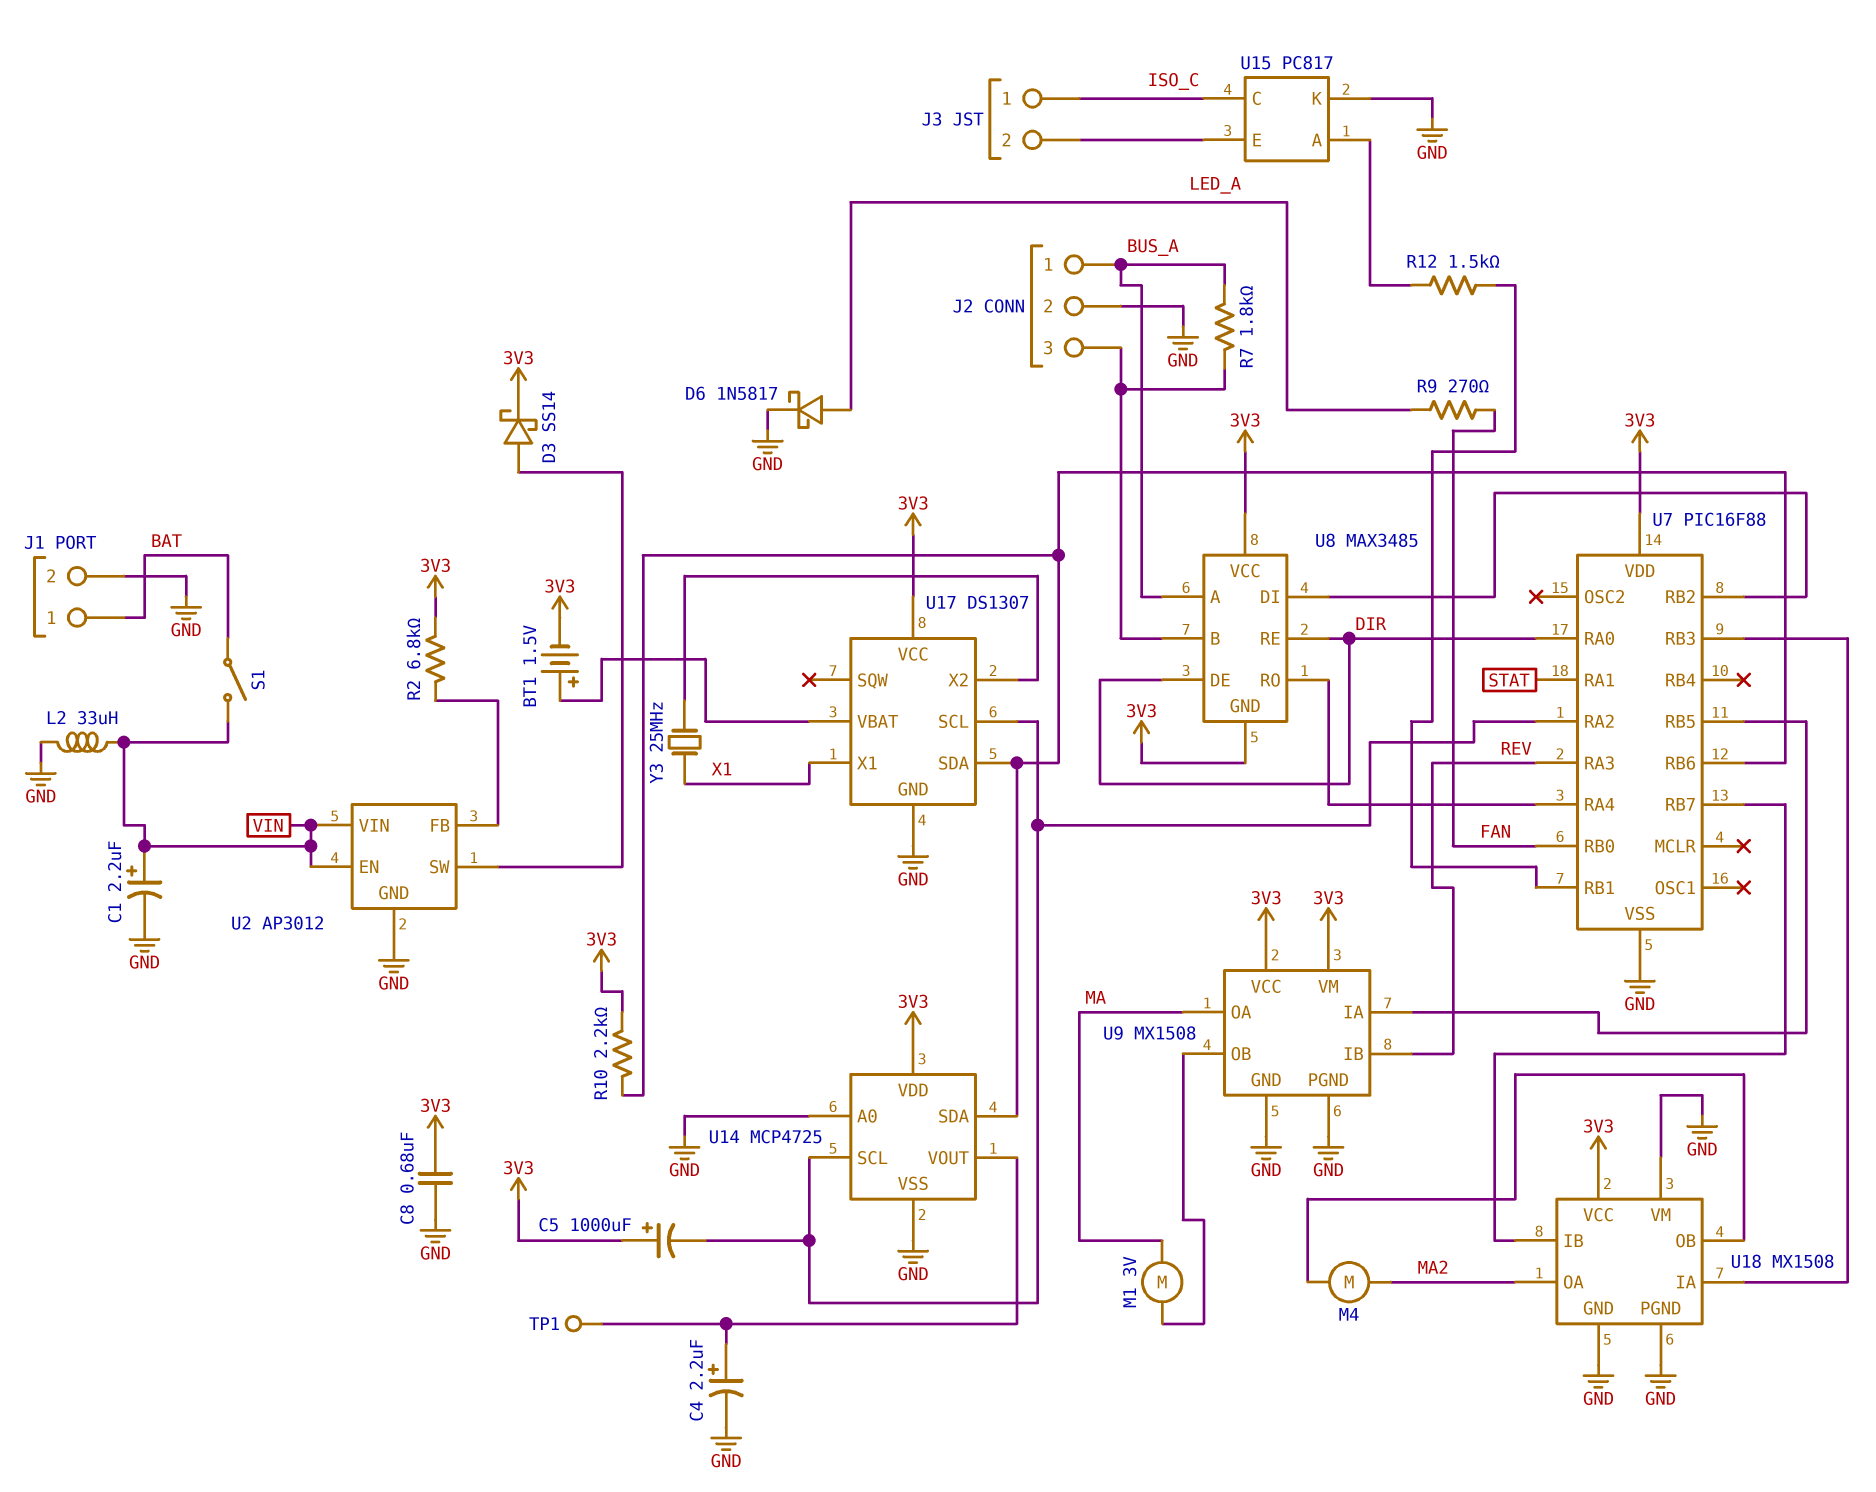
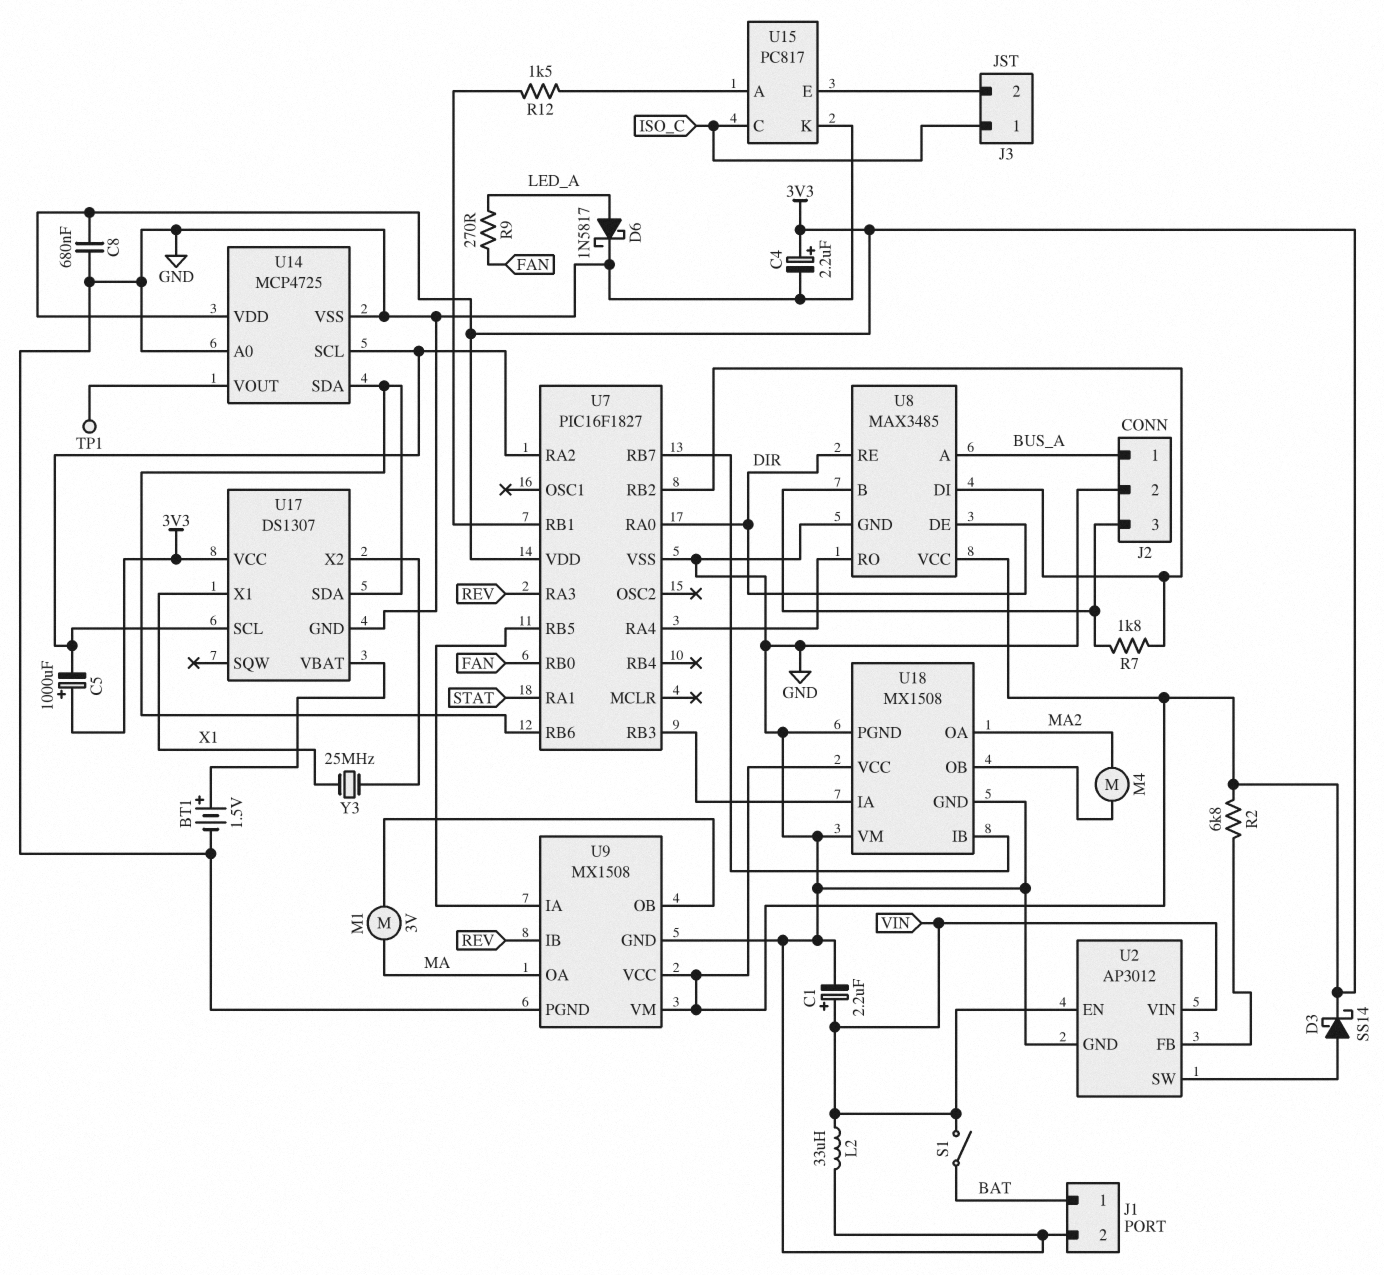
BT1: 1.5V (plus U17/VBAT, minus 3V3) -> 1.5V (plus U17/VBAT, minus GND)
C4: 2.2uF (plus U14/VOUT, minus GND) -> 2.2uF (plus 3V3, minus GND)
R7: 1.8k (BUS_A, J2/3) -> 1.8k (J2/3, U7/RB2)
R10: 2.2k (3V3, U7/RB6) -> none
U7: PIC16F88 -> PIC16F1827
U8 pin GND: 3V3 -> GND

